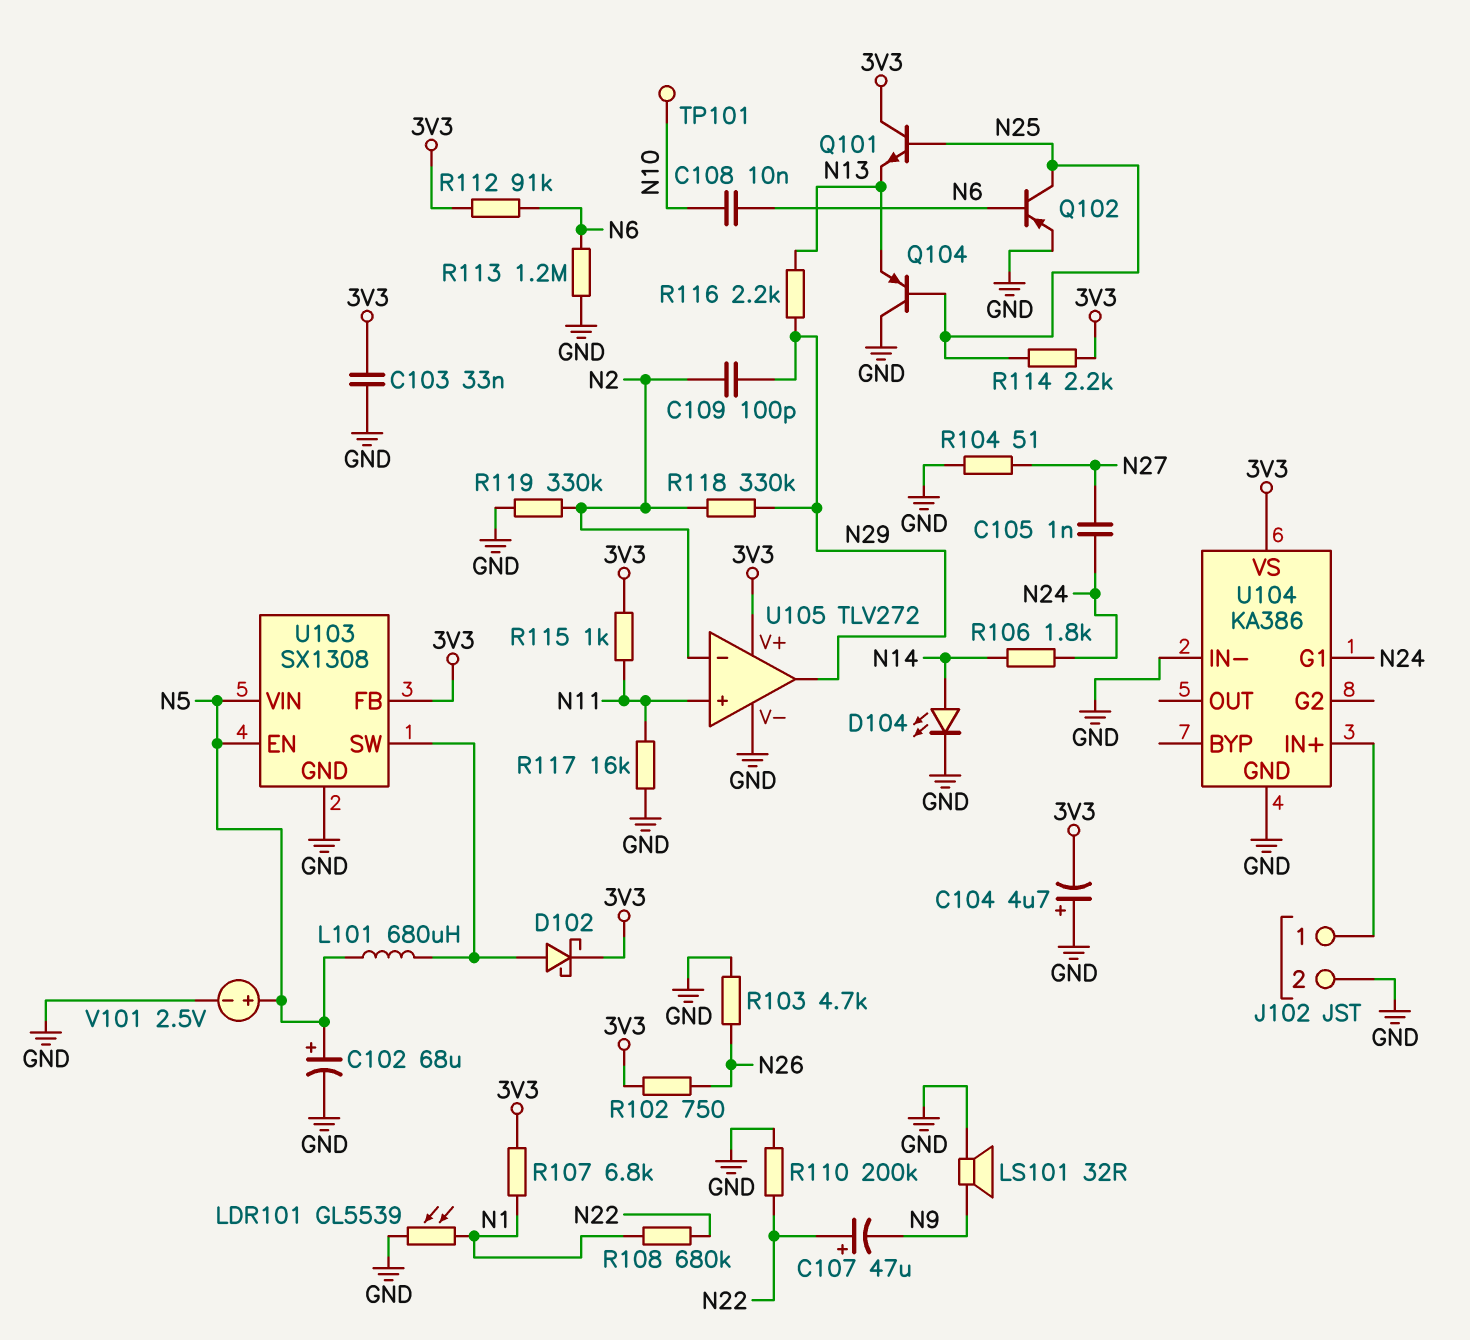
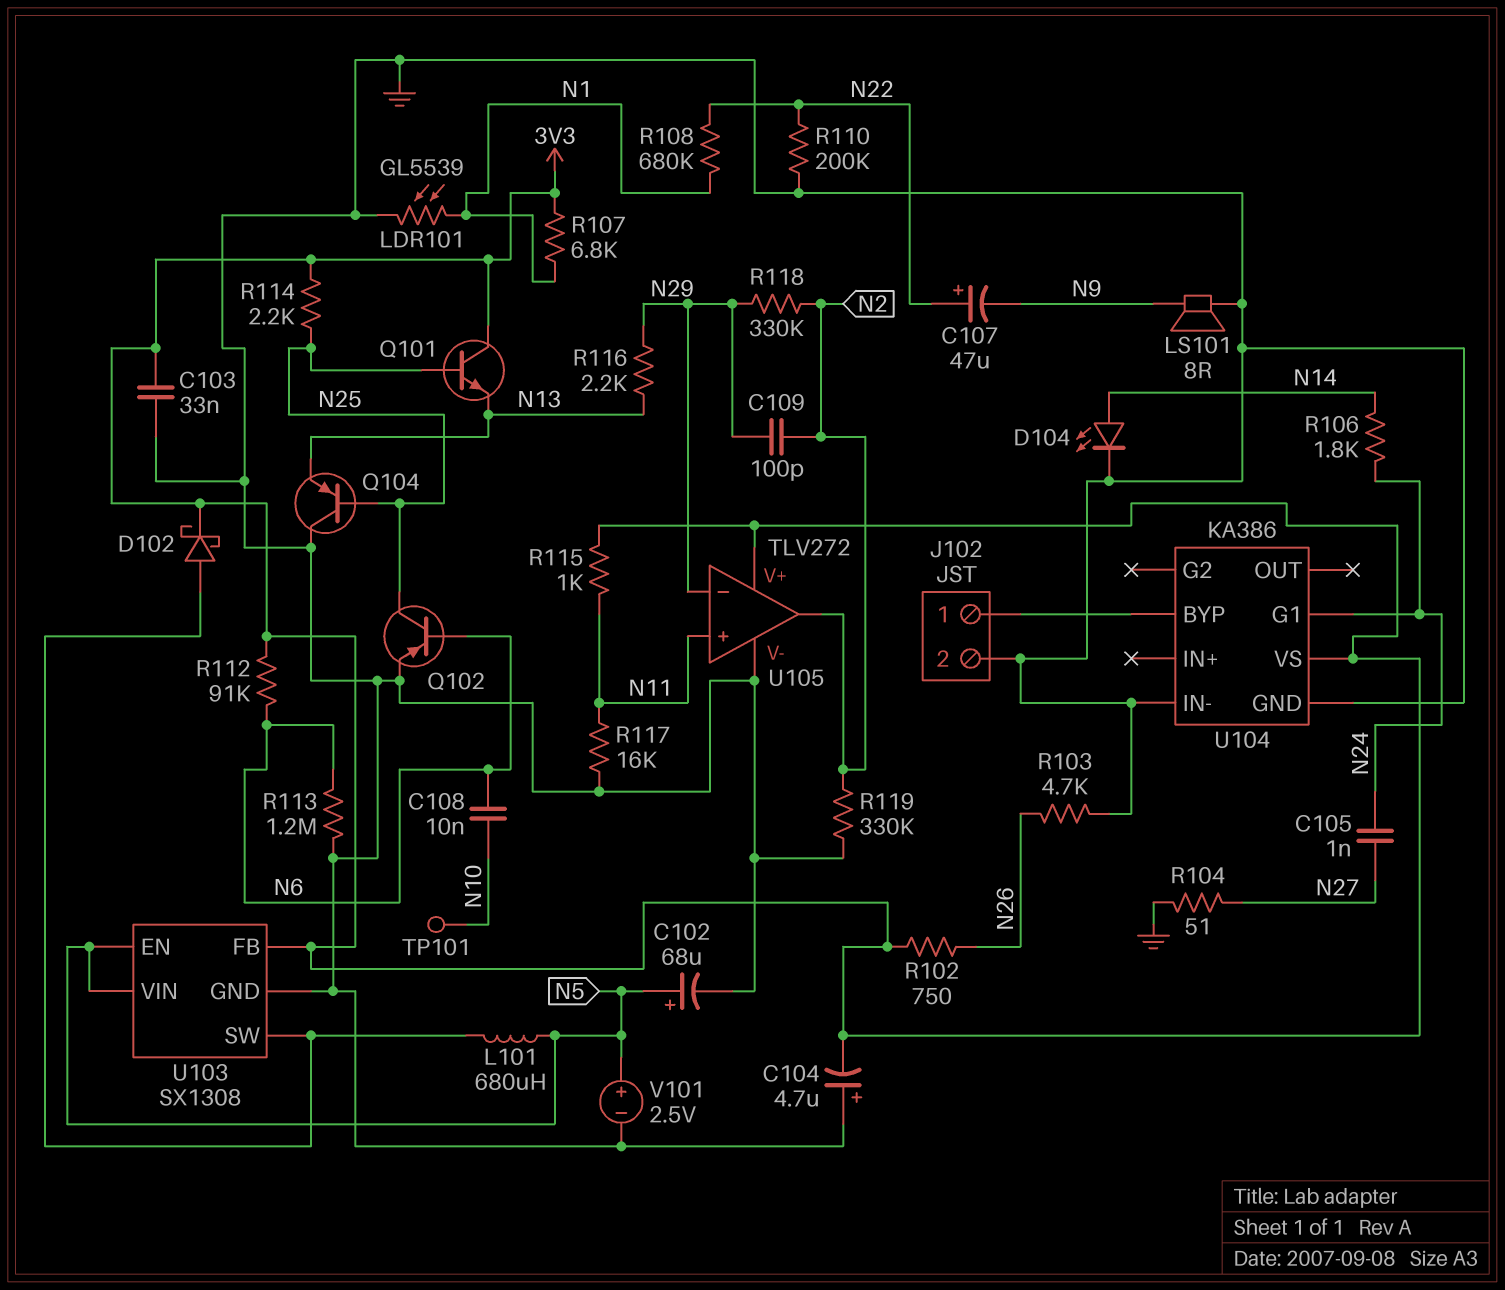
LS101: speaker 32R (GND, N9) -> speaker 8R (GND, N9)
U104 pin BYP: none -> J102/1
U104 pin IN+: J102/1 -> none
U105 pin in-: N2 -> N29
U105 pin out: N29 -> N2

